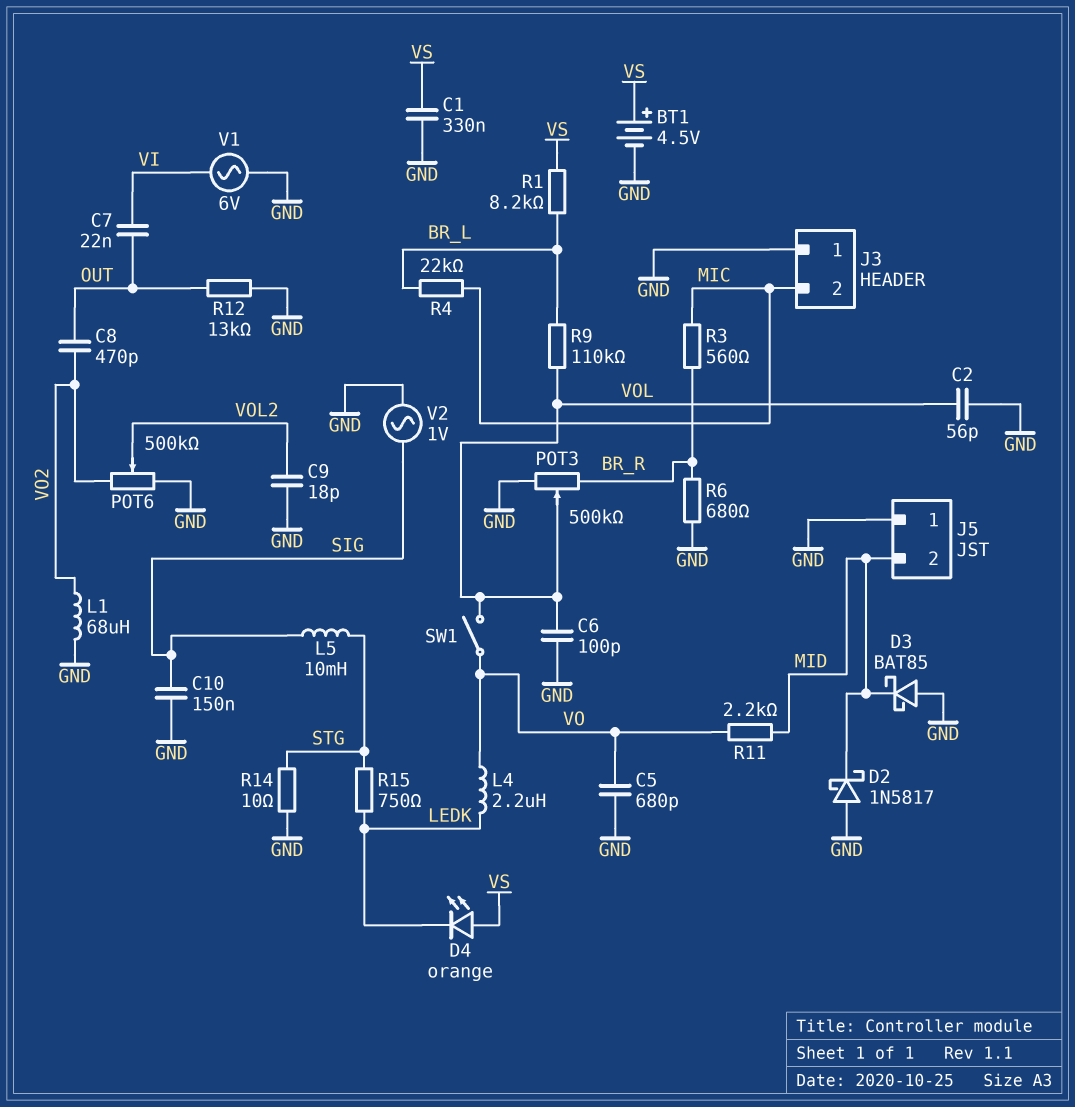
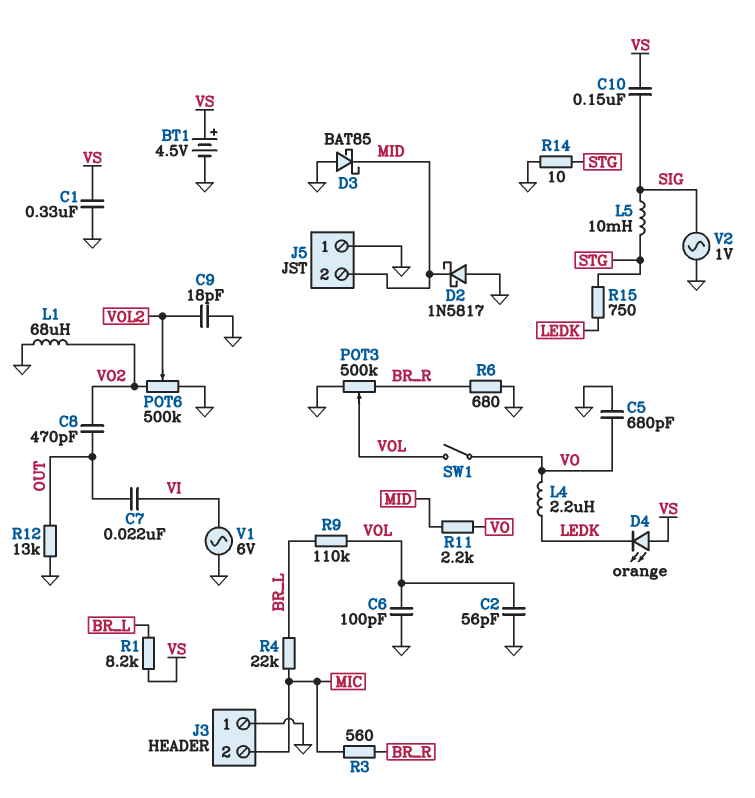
C10: 150nF (GND, SIG) -> 150nF (SIG, VS)

